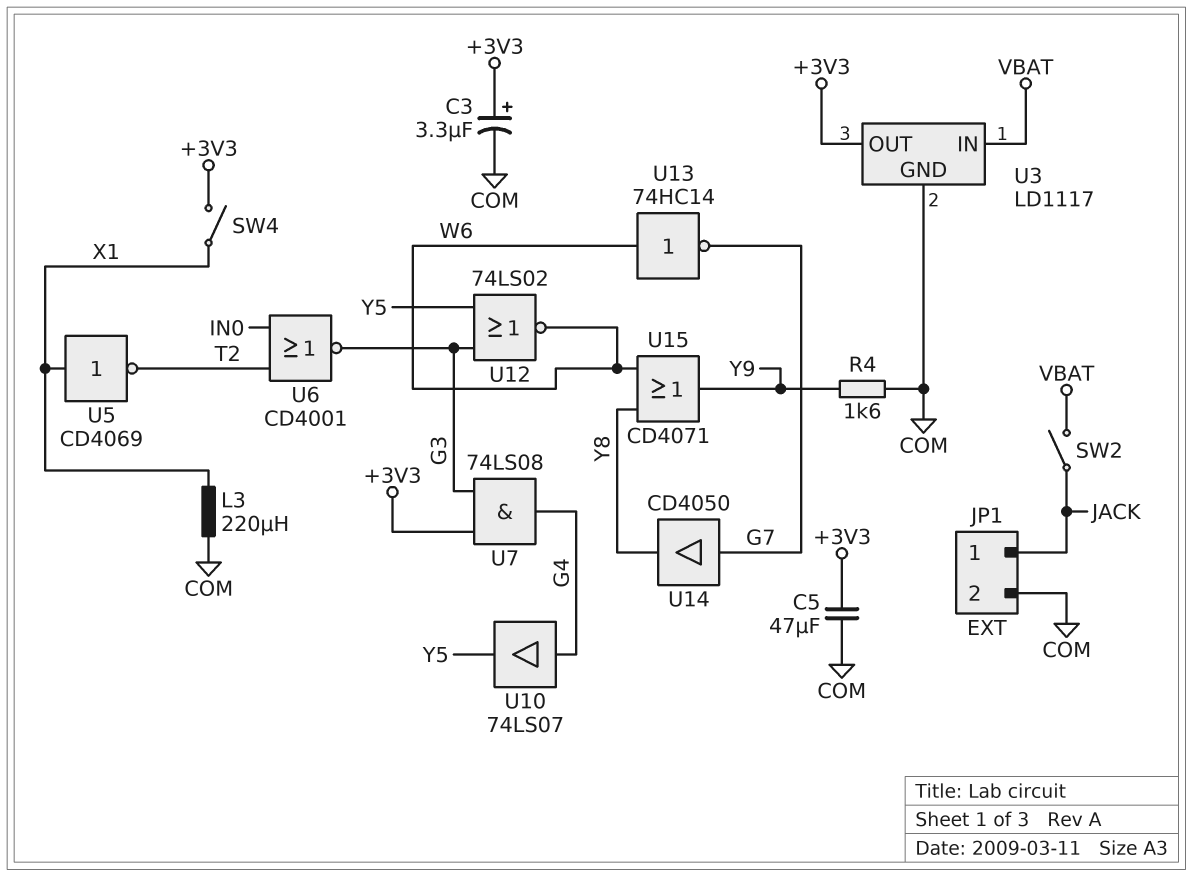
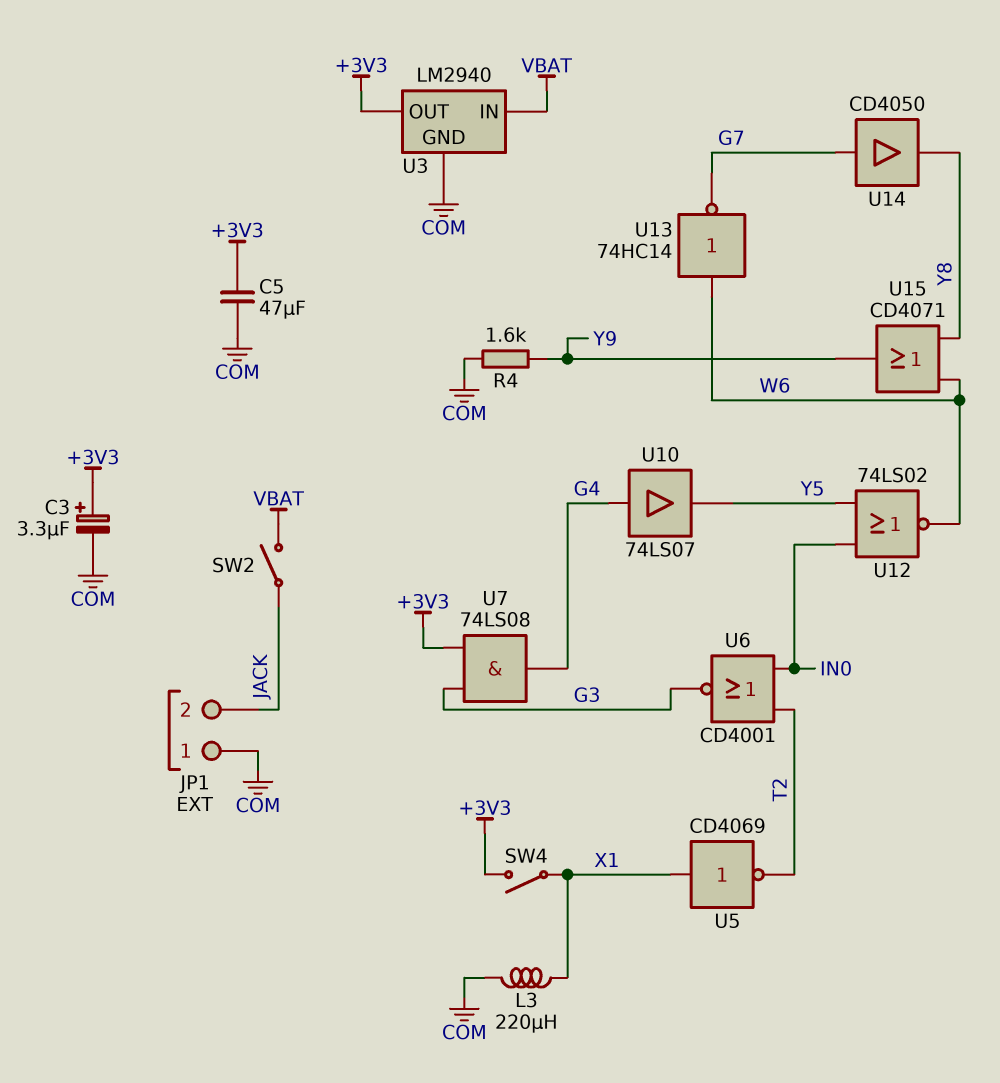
JP1 pin 1: JACK -> COM
JP1 pin 2: COM -> JACK
U3: LD1117 -> LM2940
U12: NOR 74LS02 (in G3, in Y5, out W6) -> NOR 74LS02 (in IN0, in Y5, out W6)

